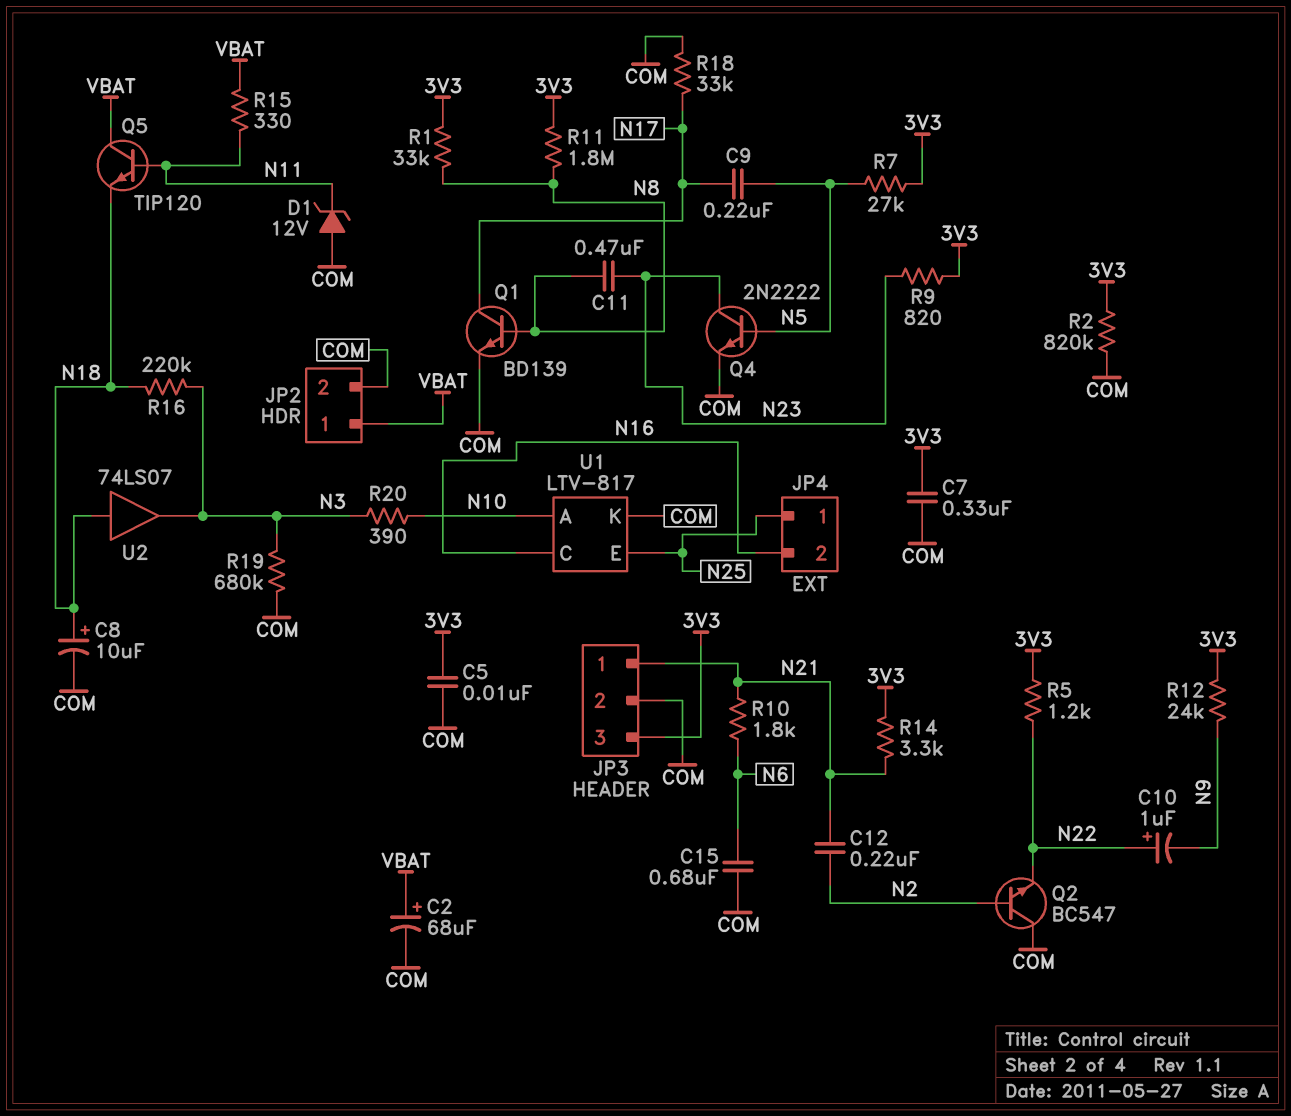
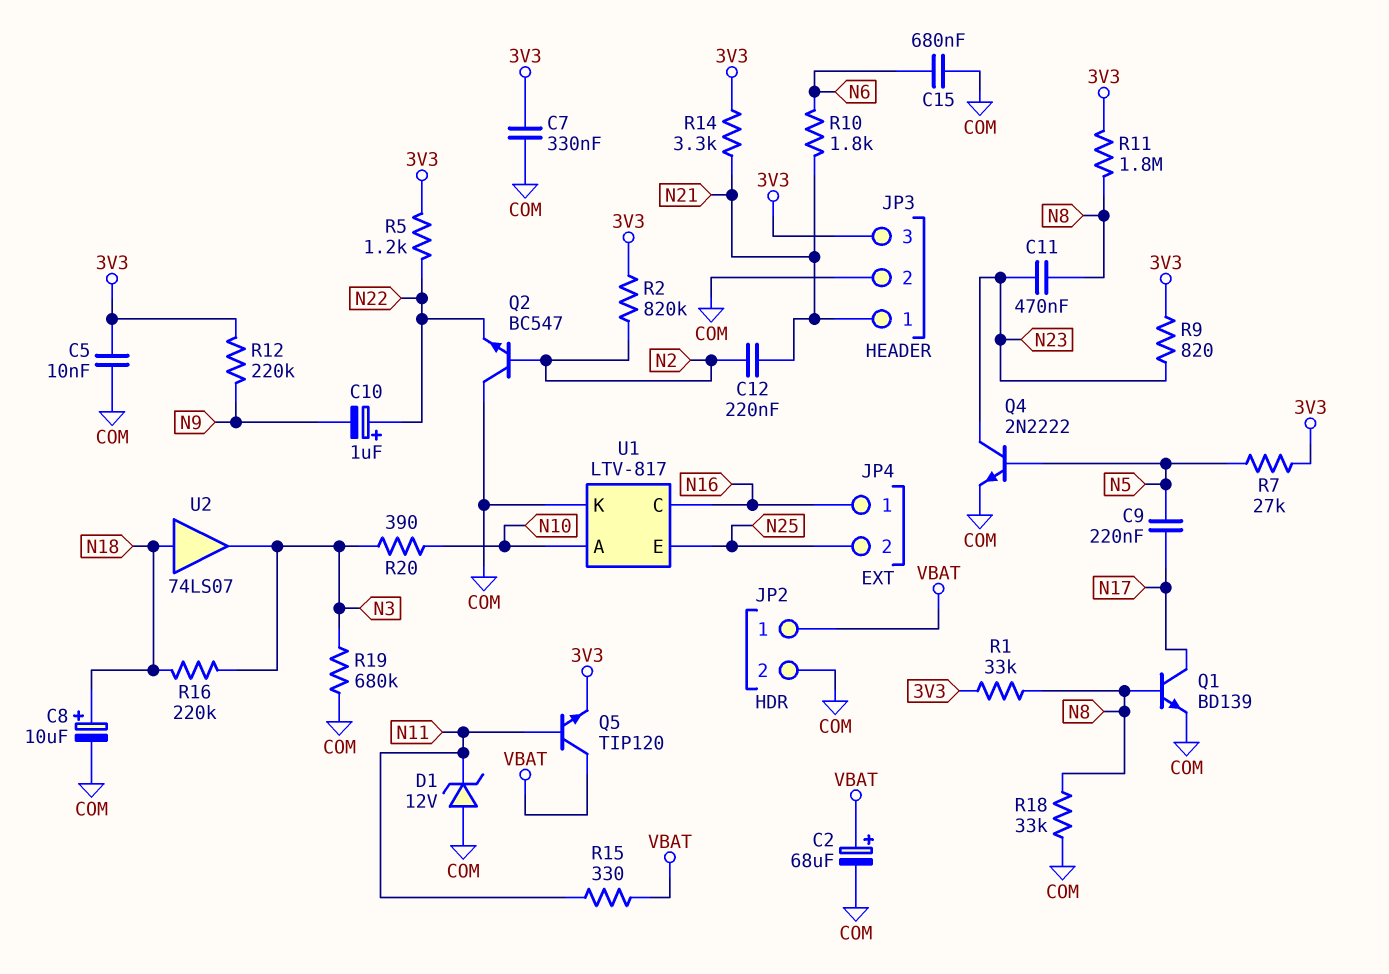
JP4 pin 1: N25 -> N16
JP4 pin 2: N16 -> N25
Q5: NPN TIP120 (B N11, C VBAT, E N18) -> NPN TIP120 (B N11, C VBAT, E 3V3)
R2: 820k (3V3, COM) -> 820k (3V3, N2)
R12: 24k (3V3, N9) -> 220k (3V3, N9)
R18: 33k (COM, N17) -> 33k (COM, N8)

